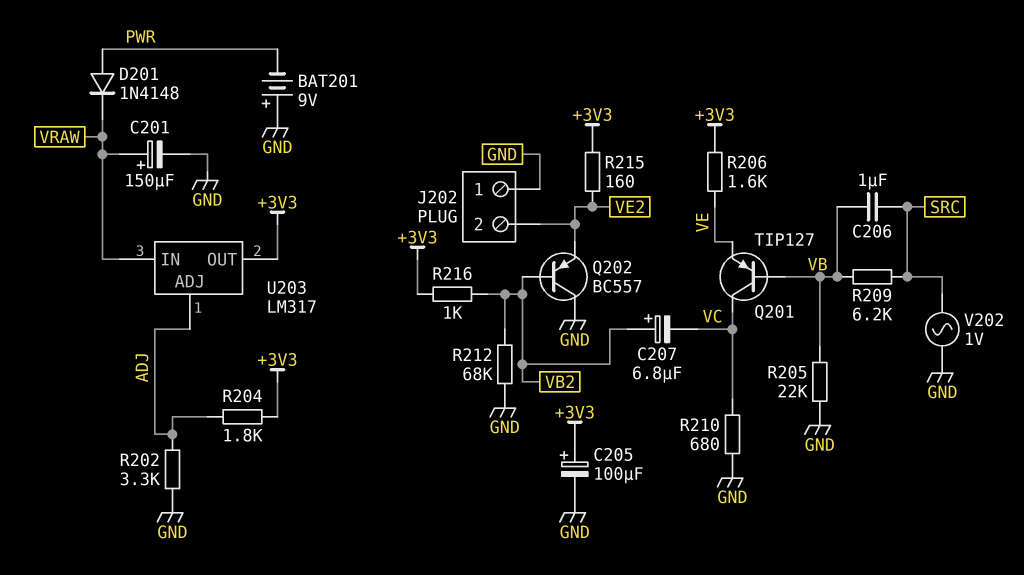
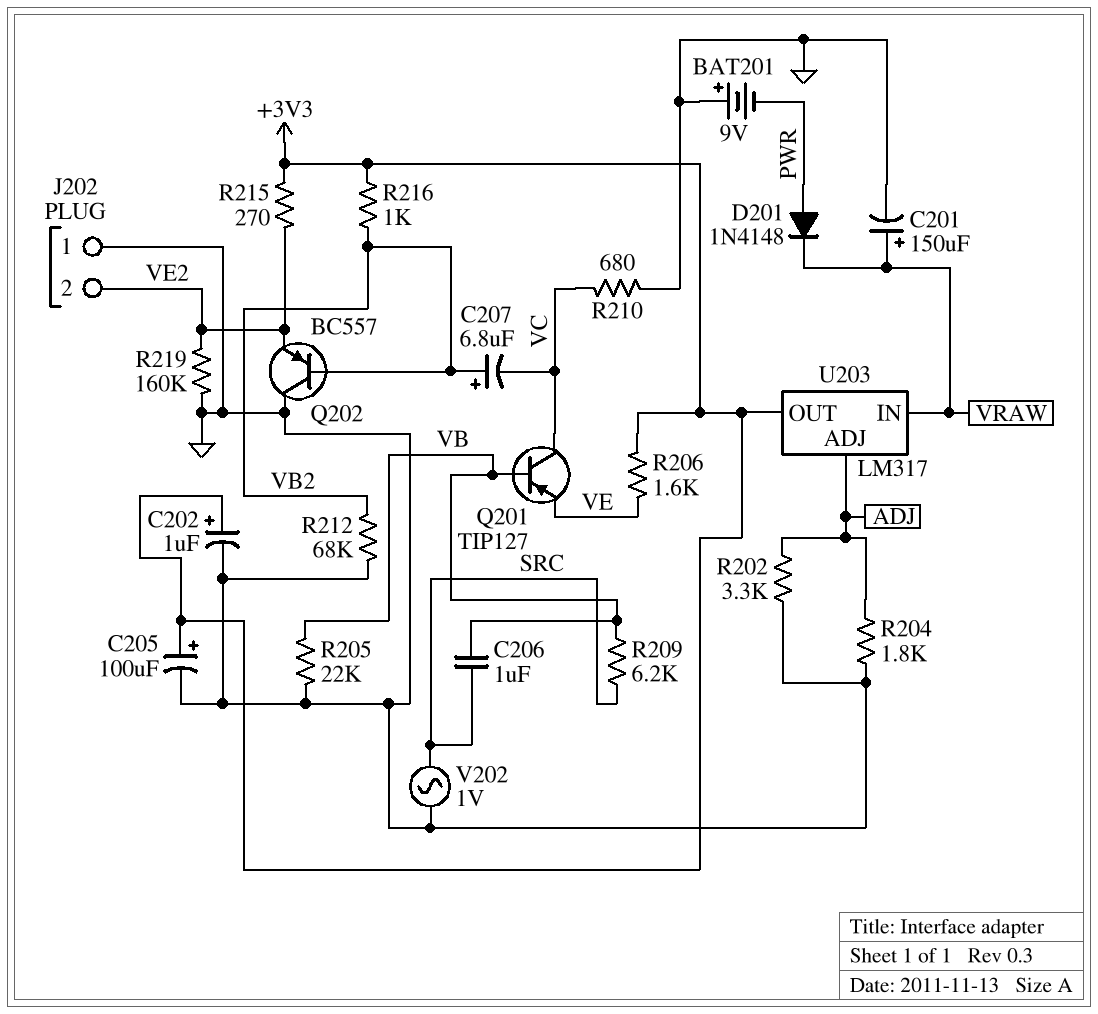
C202: none -> 1uF (plus +3V3, minus GND)
R204: 1.8k (+3V3, ADJ) -> 1.8k (ADJ, GND)
R215: 160 (+3V3, VE2) -> 270 (+3V3, VE2)
R219: none -> 160k (GND, VE2)

